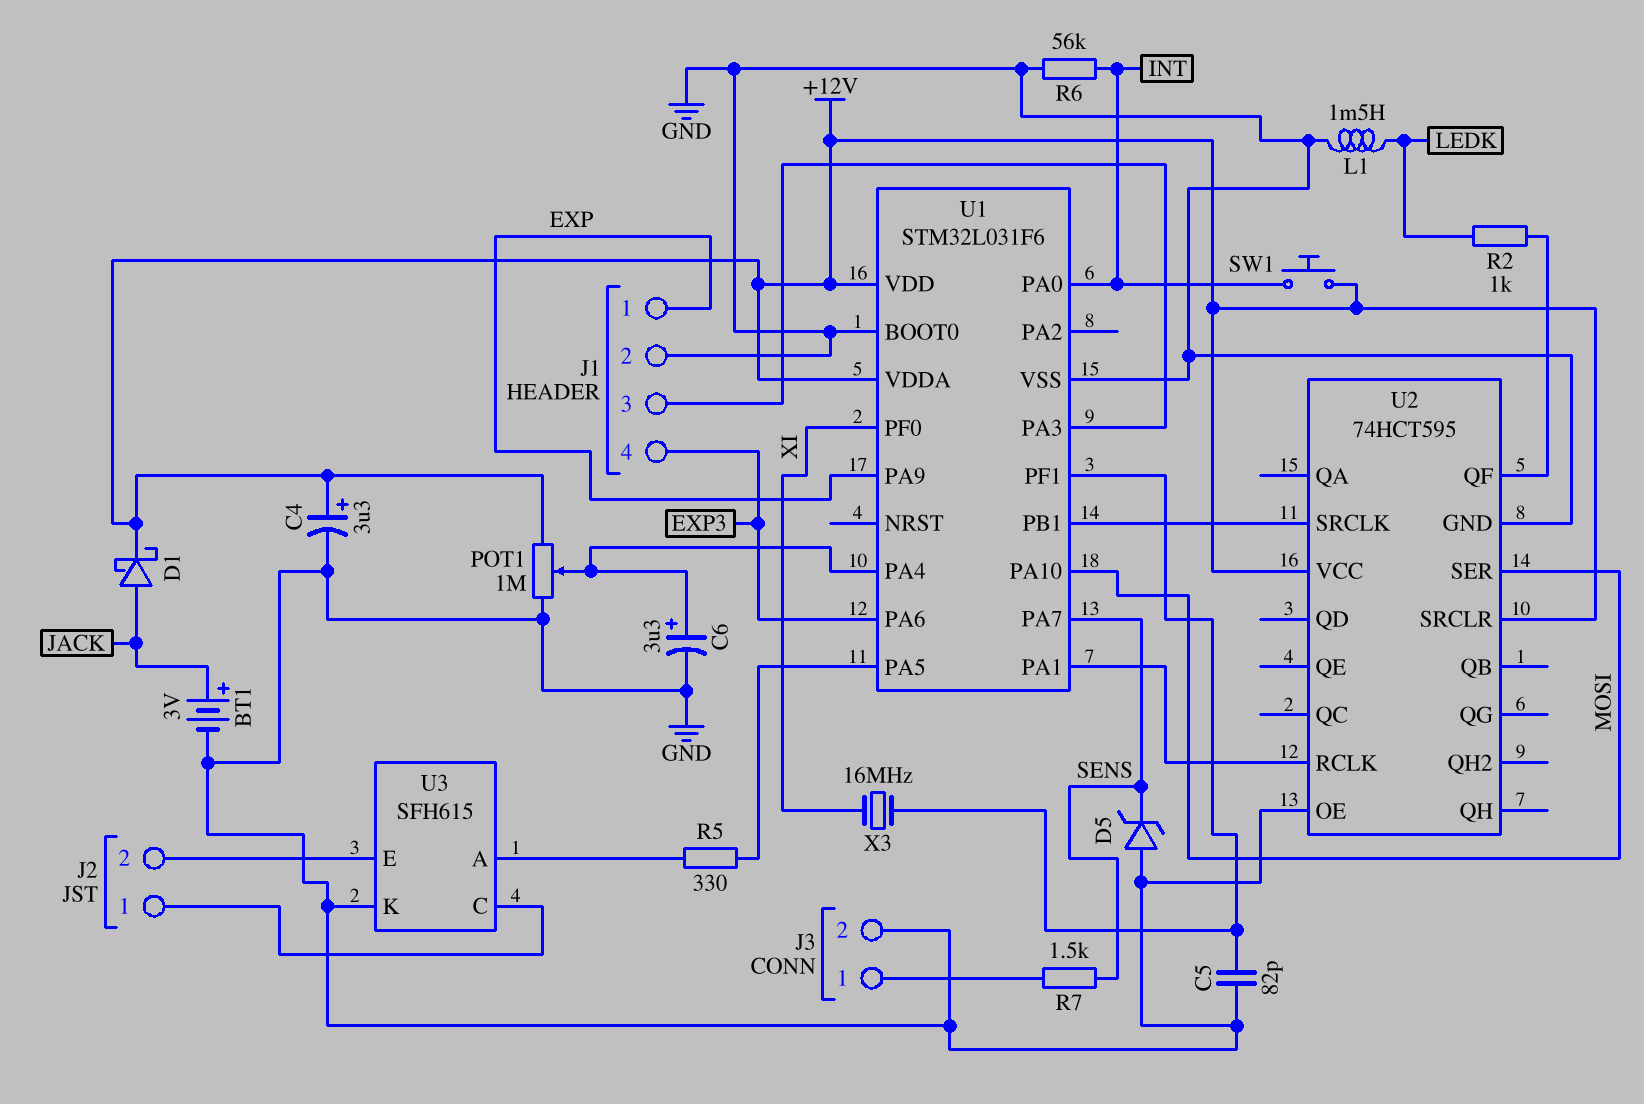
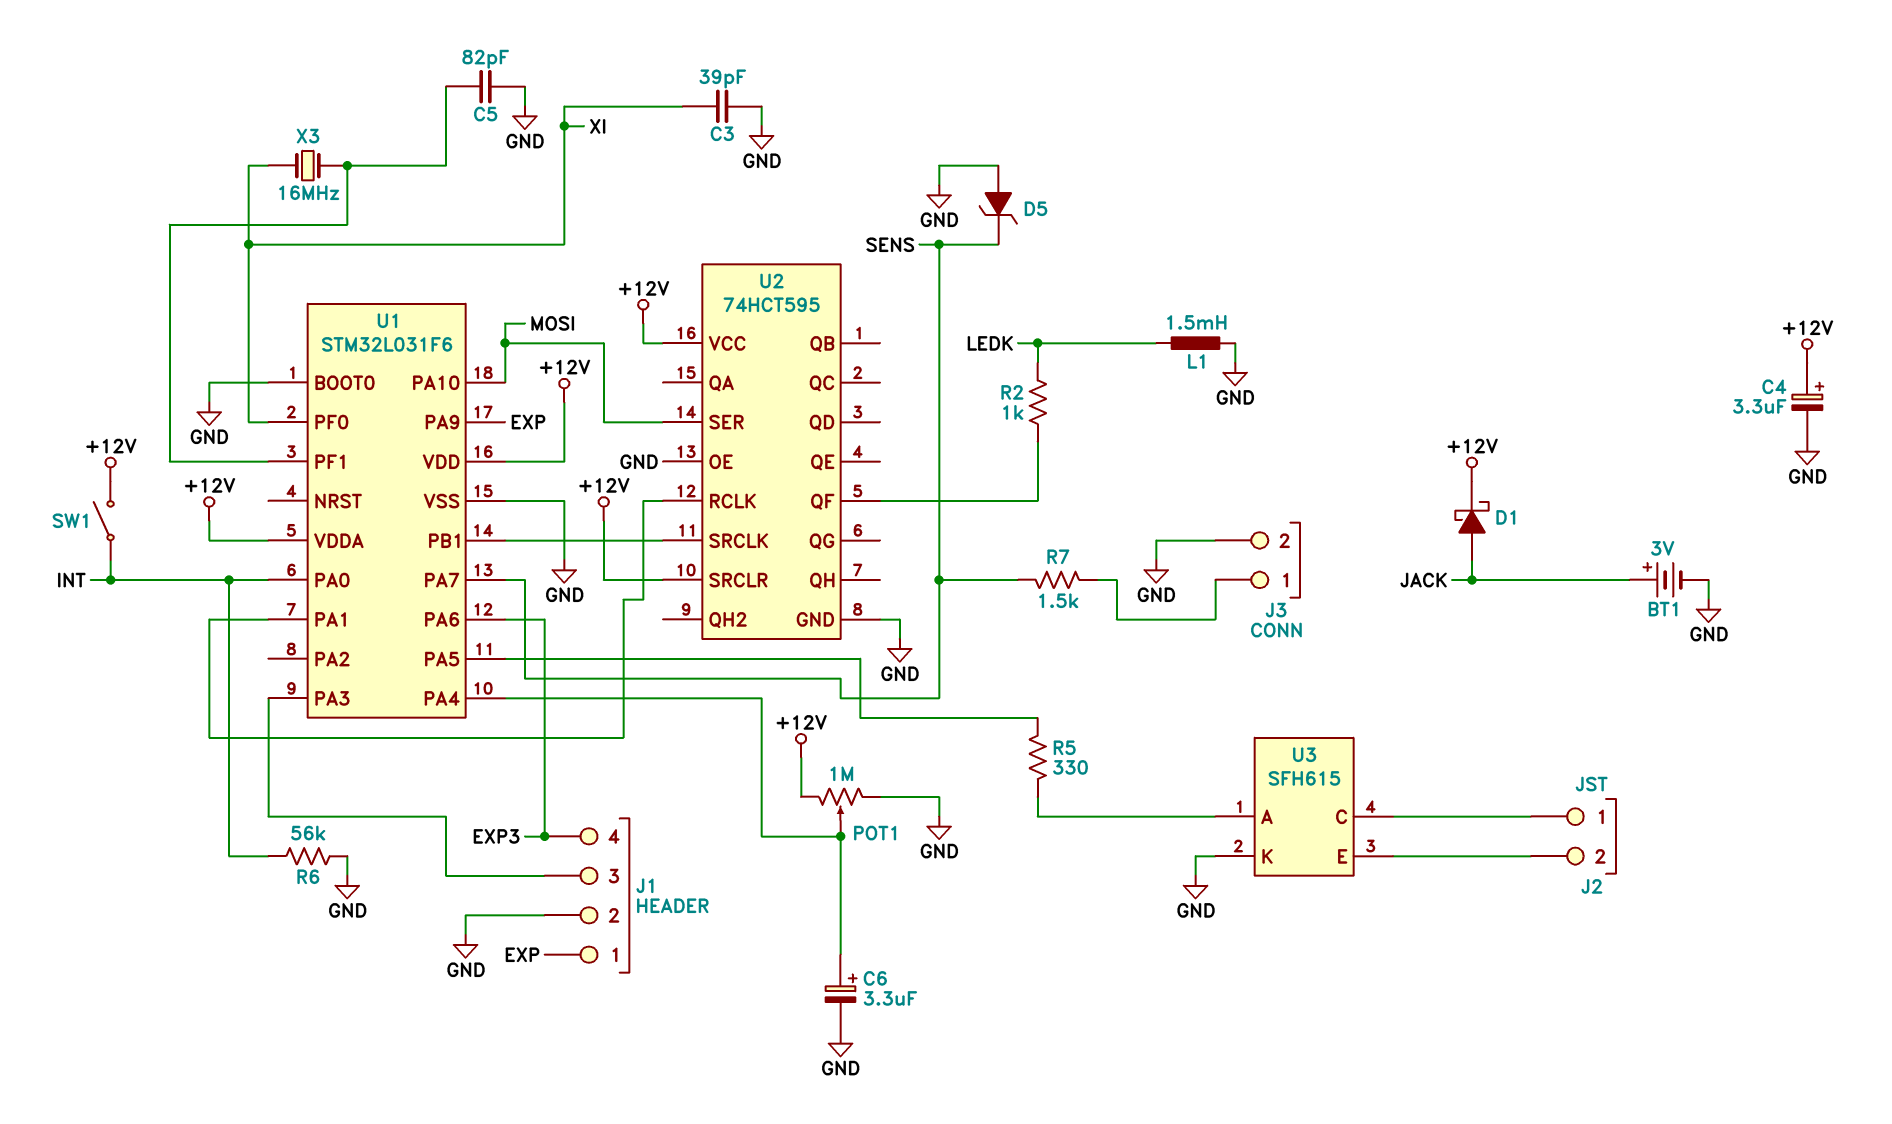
C3: none -> 39pF (GND, XI)
SW1: button (+12V, INT) -> switch (+12V, INT)

